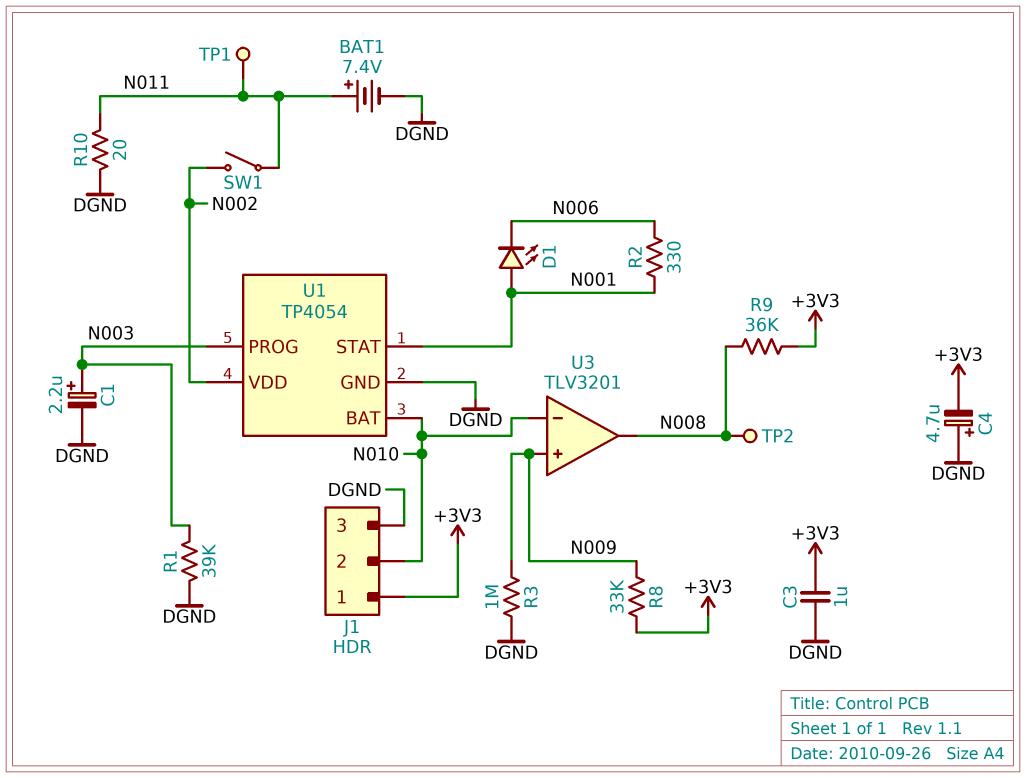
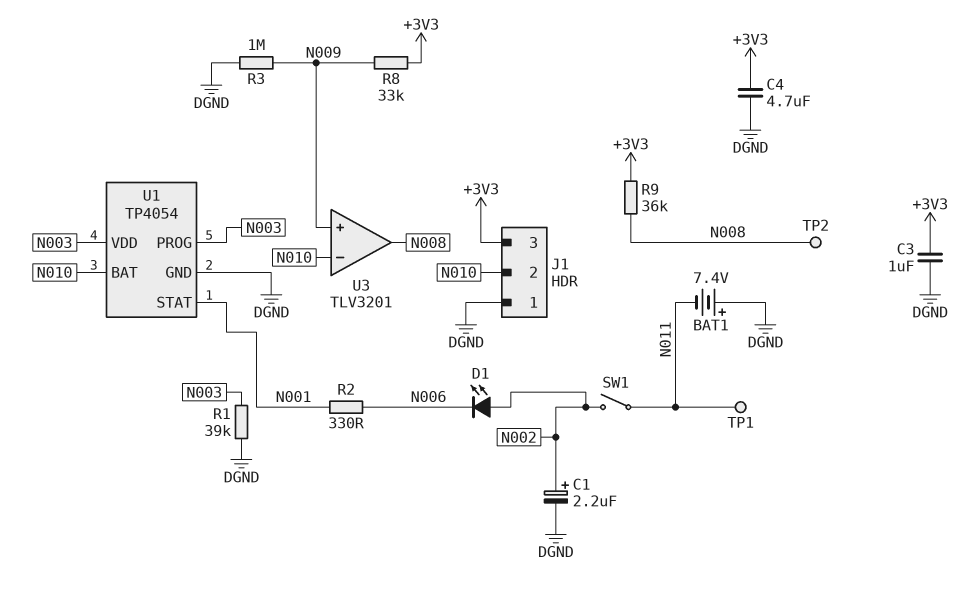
BAT1: 7.4V (plus N011, minus DGND) -> 7.4V (plus DGND, minus N011)
C1: 2.2uF (plus N003, minus DGND) -> 2.2uF (plus N002, minus DGND)
C4: 4.7uF (plus DGND, minus +3V3) -> 4.7uF (+3V3, DGND)
D1: LED (A N001, K N006) -> LED (A N002, K N006)
J1 pin 1: +3V3 -> DGND
J1 pin 3: DGND -> +3V3
R10: 20 (DGND, N011) -> none
U1 pin VDD: N002 -> N003

